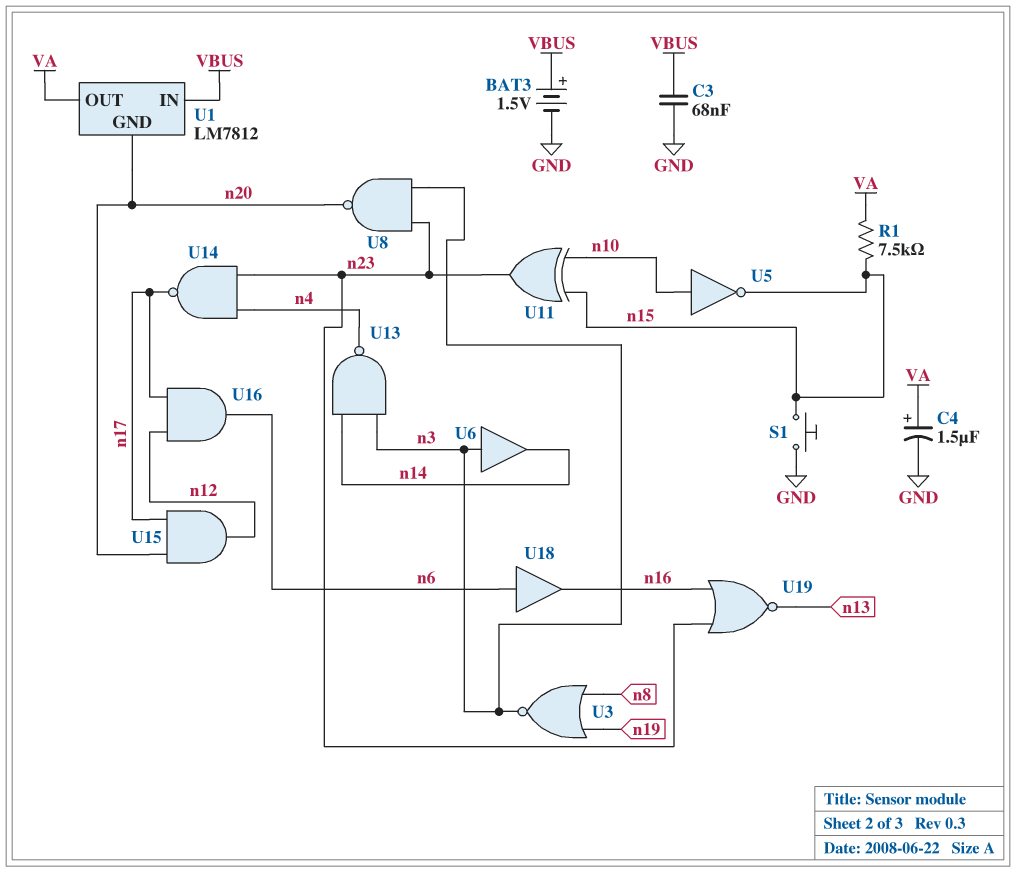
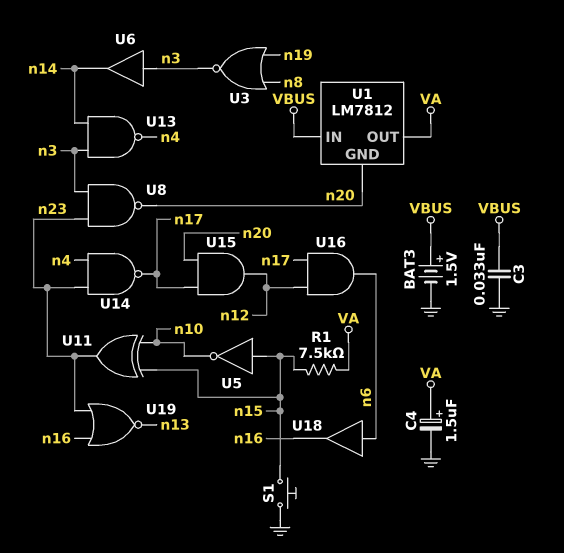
C3: 68nF (GND, VBUS) -> 33nF (GND, VBUS)
U5: NOT (in n10, out n15) -> NOT (in n15, out n10)

